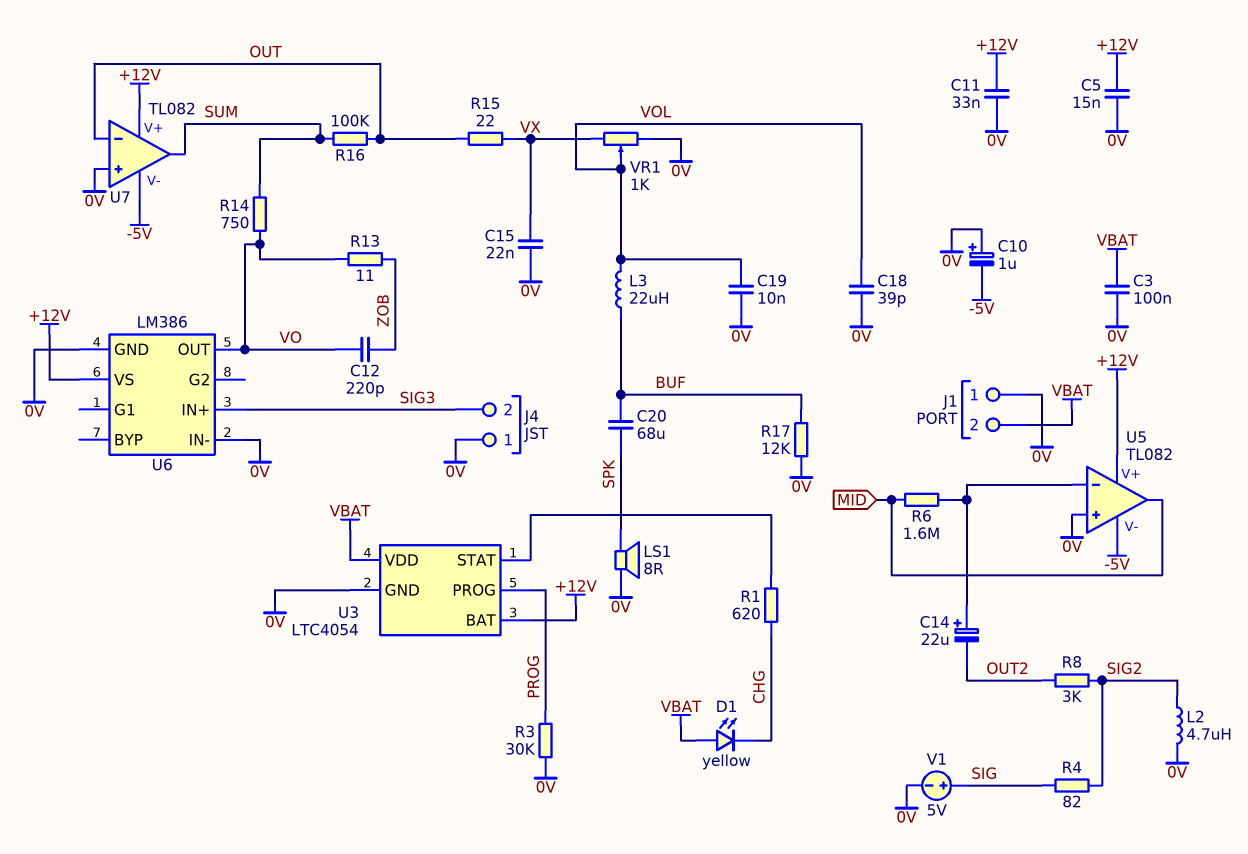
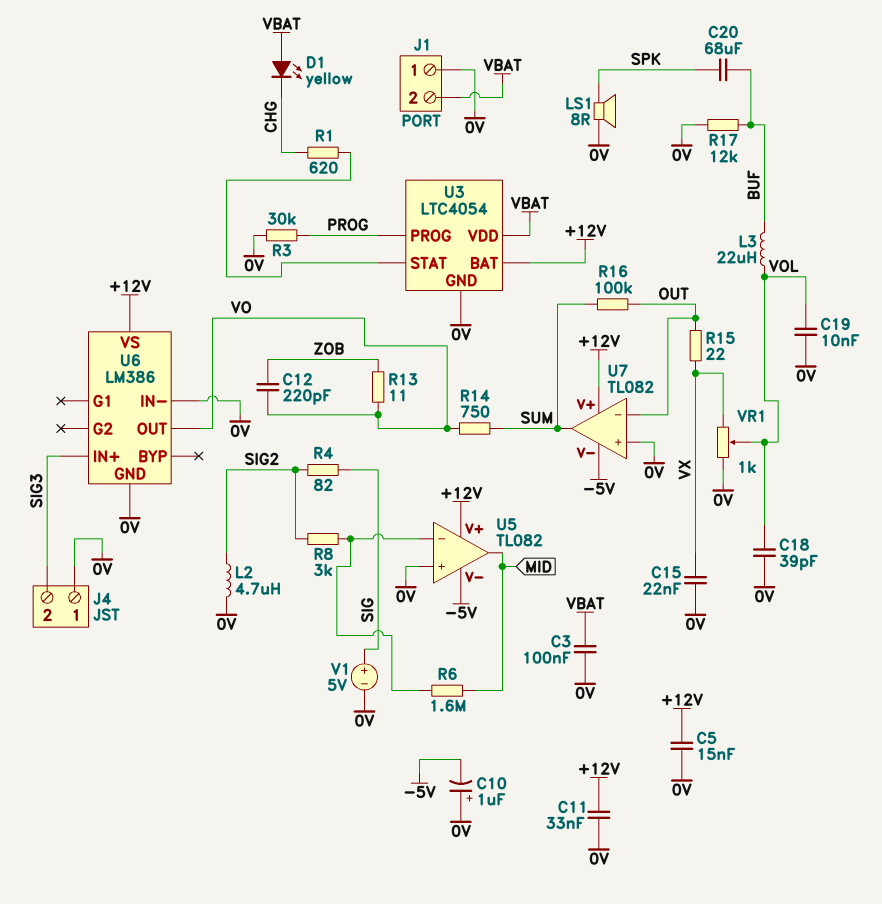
C14: 22uF (plus U5/in-, minus OUT2) -> none
R8: 3k (OUT2, SIG2) -> 3k (SIG2, U5/in-)

